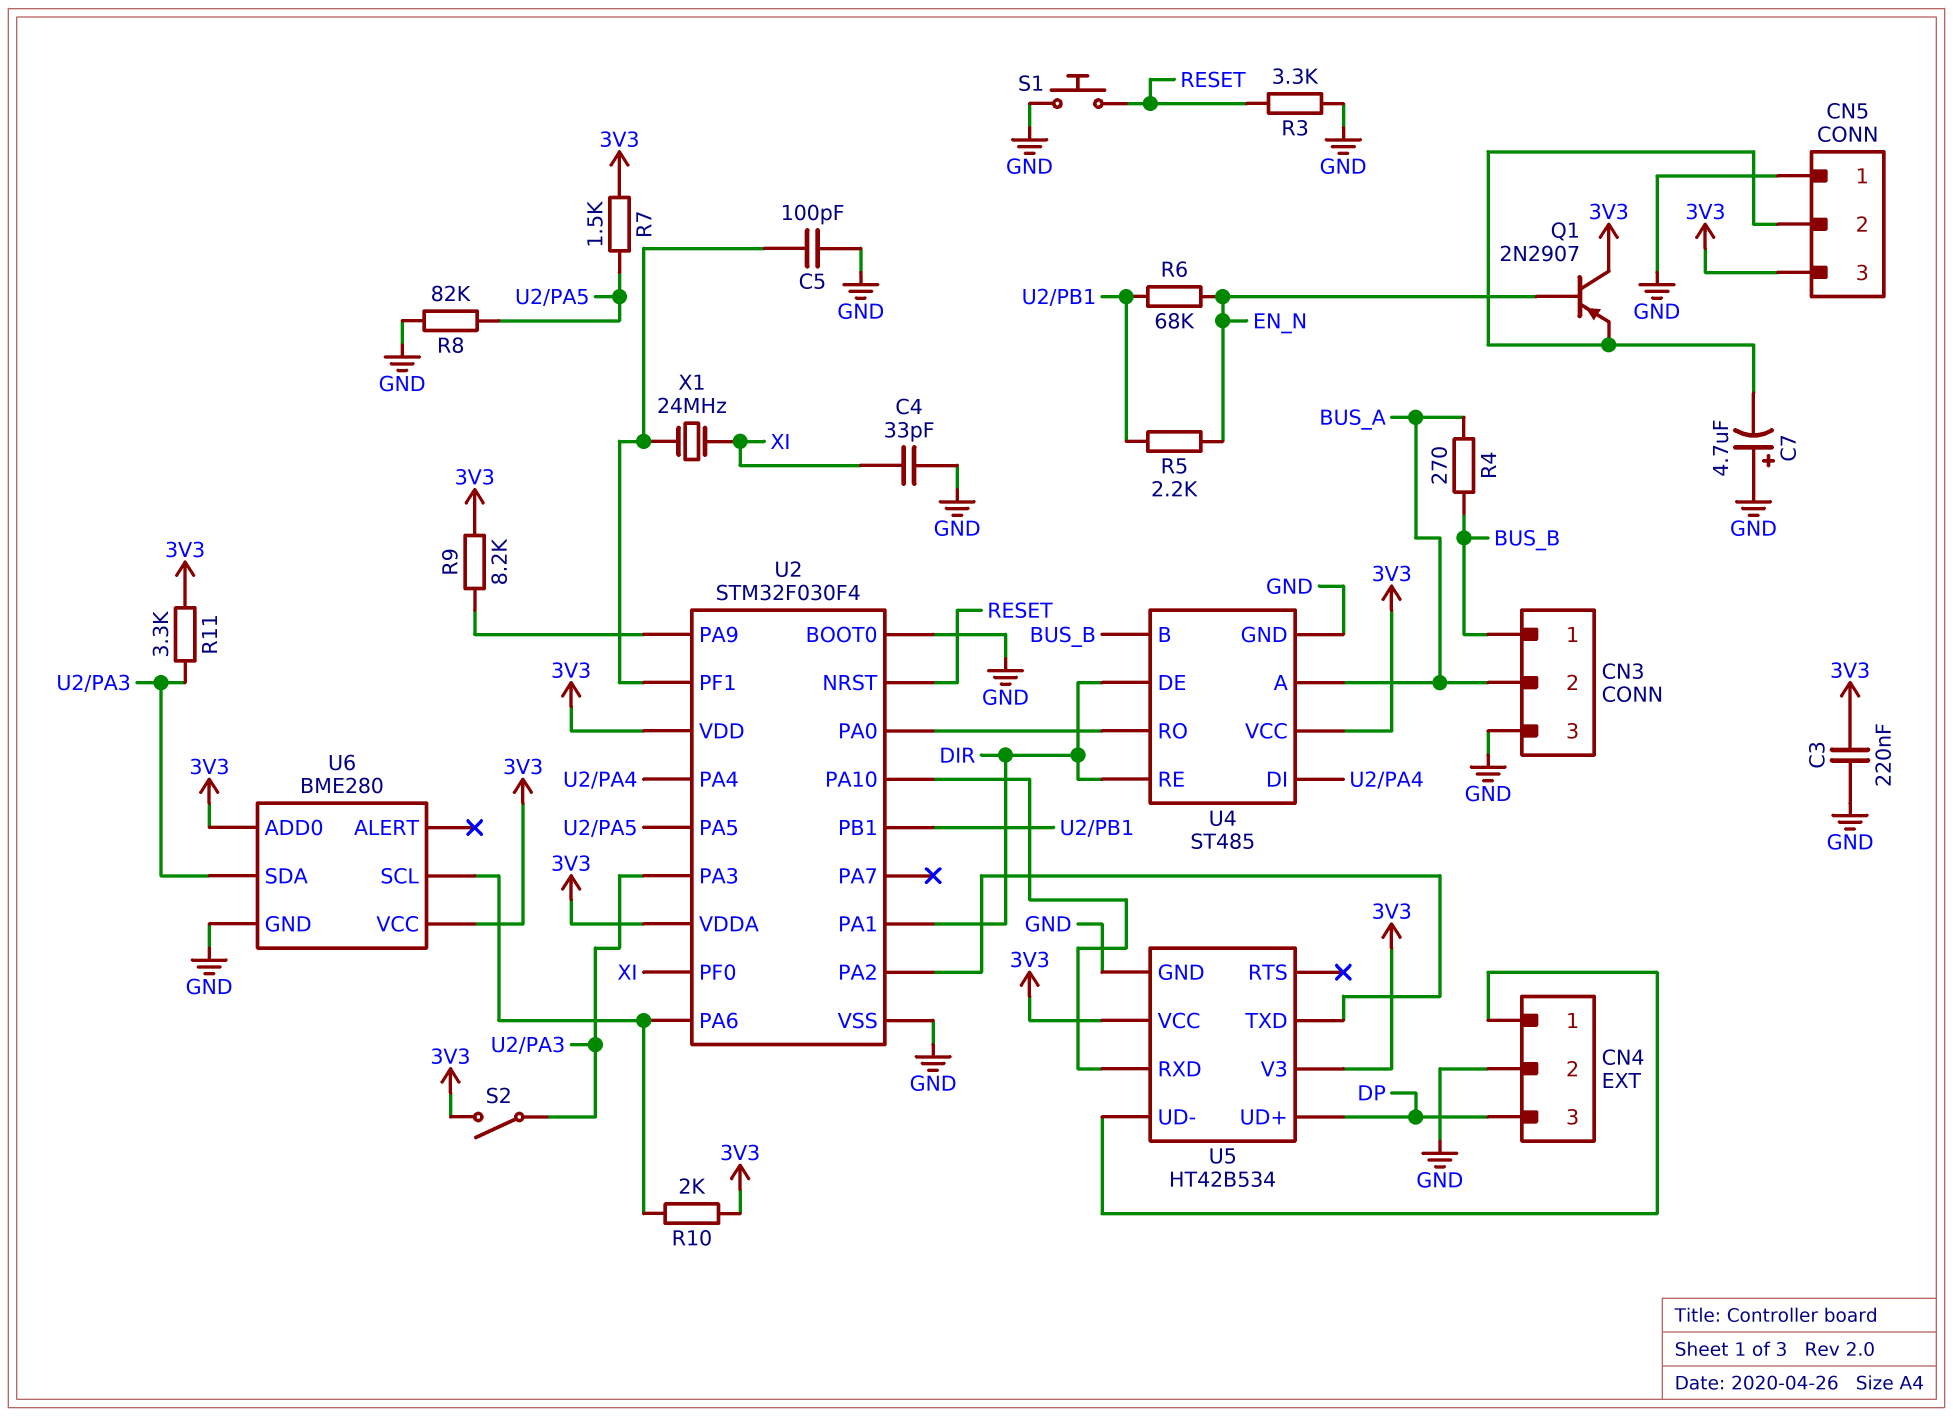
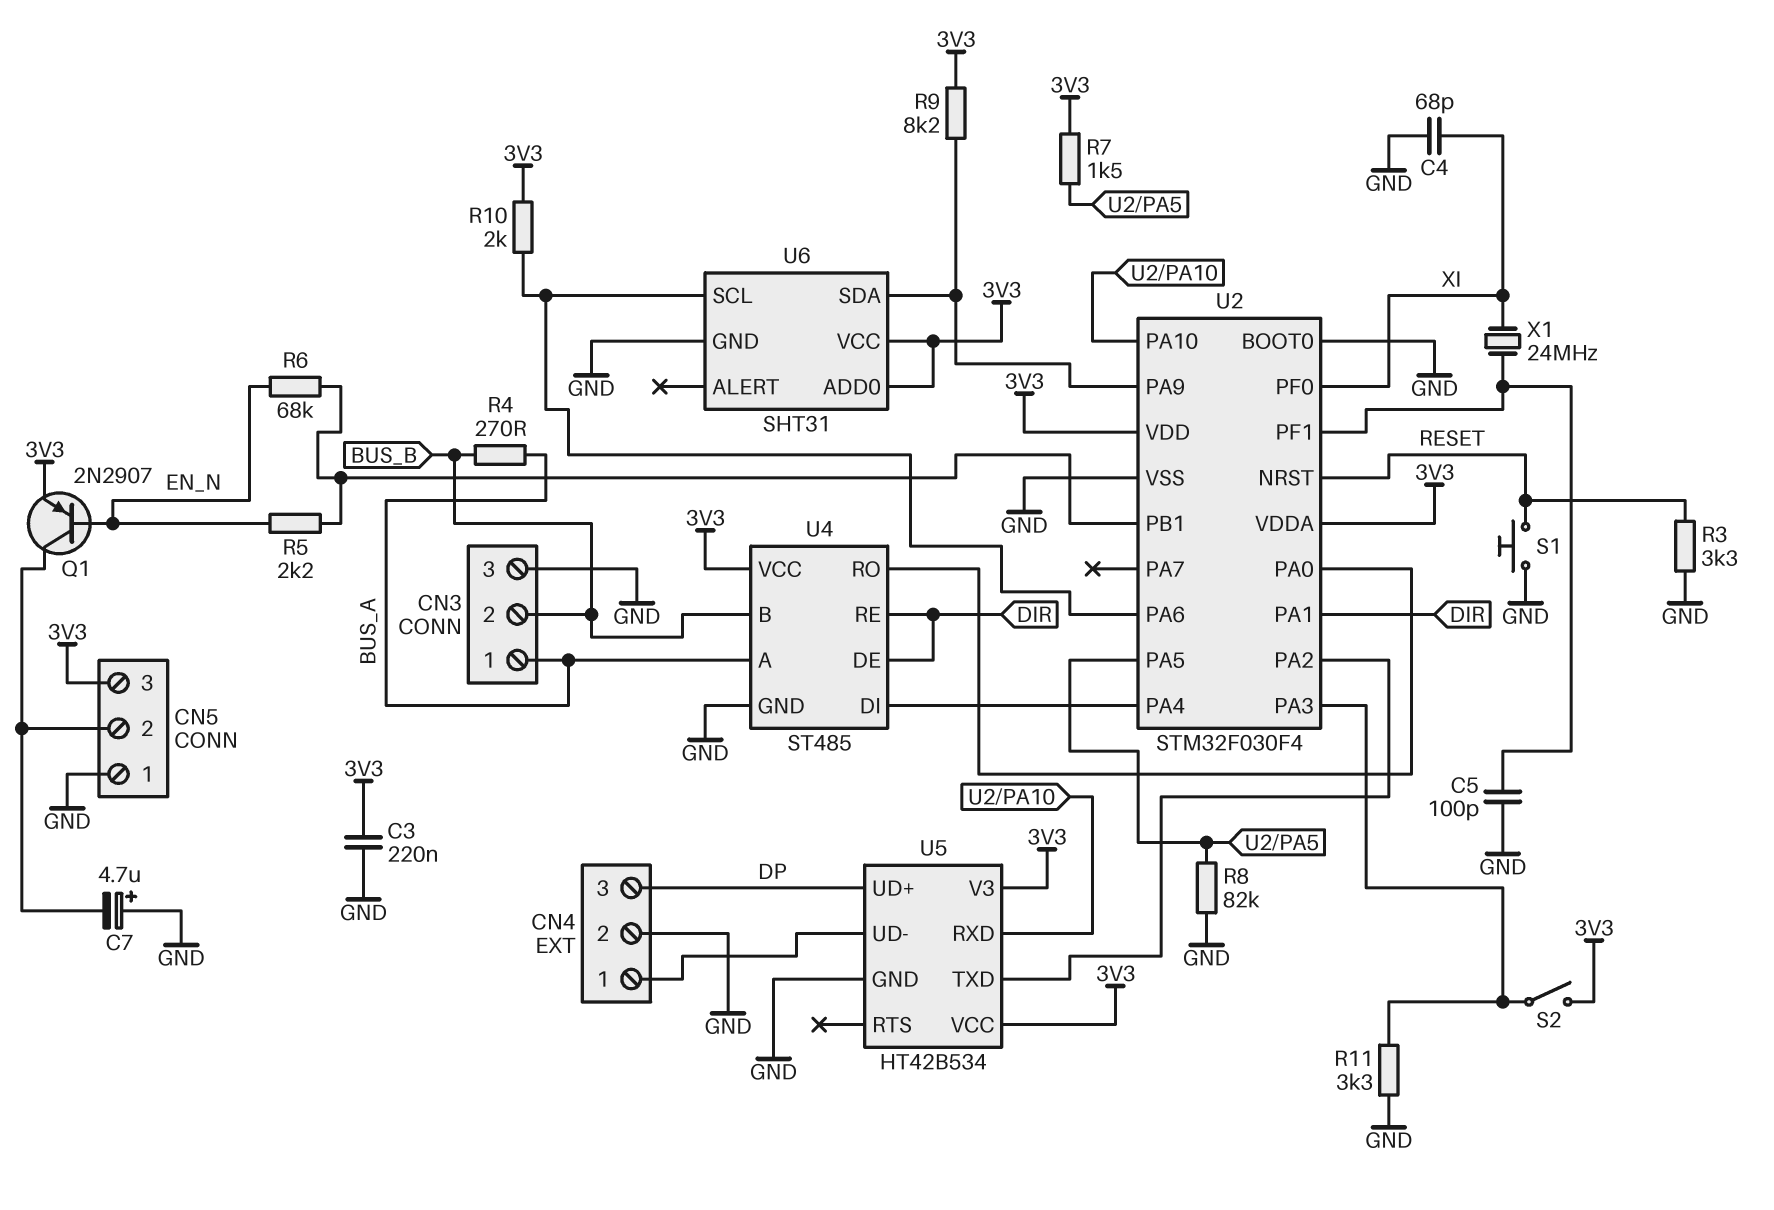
C4: 33pF (GND, XI) -> 68pF (GND, XI)
CN3 pin 1: BUS_B -> BUS_A
CN3 pin 2: BUS_A -> BUS_B
Q1: PNP 2N2907 (B EN_N, C 3V3, E CN5/2) -> PNP 2N2907 (B EN_N, C CN5/2, E 3V3)
R11: 3.3k (3V3, U2/PA3) -> 3.3k (GND, U2/PA3)
U6: BME280 -> SHT31
U6 pin SDA: U2/PA3 -> U2/PA9

